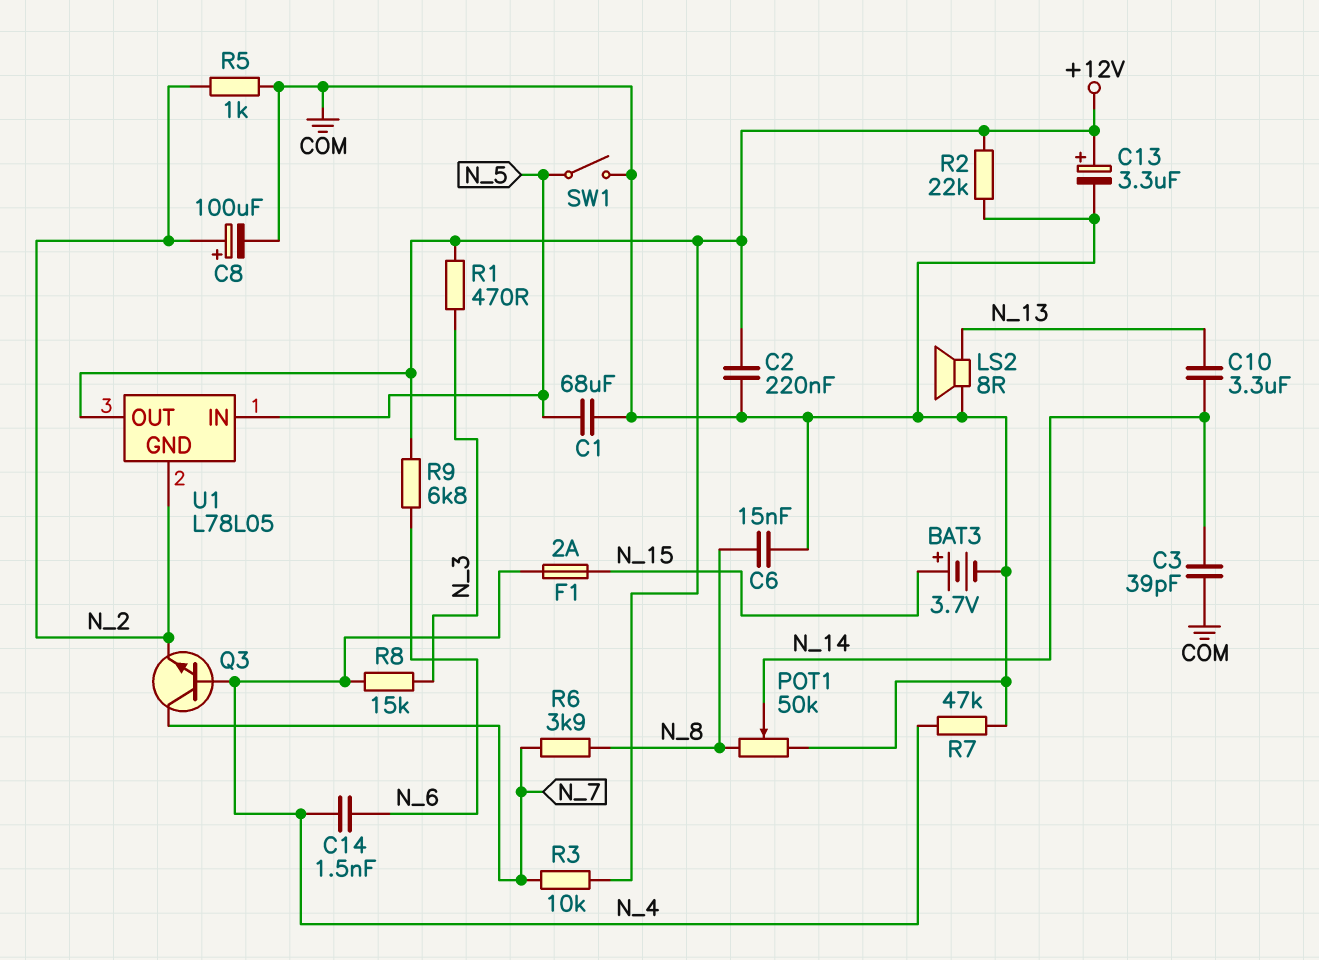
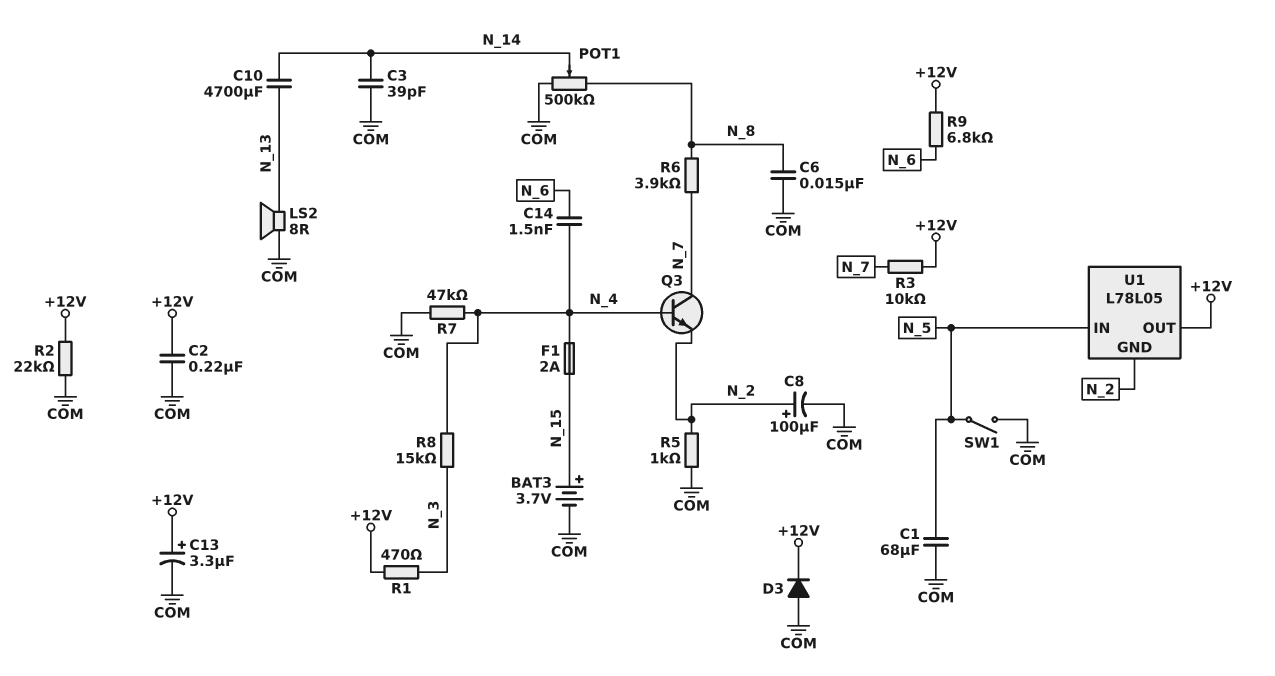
C10: 3.3uF (N_13, N_14) -> 4700uF (N_13, N_14)
D3: none -> diode (A COM, K +12V)
POT1: 50k (COM, N_8, wiper N_14) -> 500k (COM, N_8, wiper N_14)

